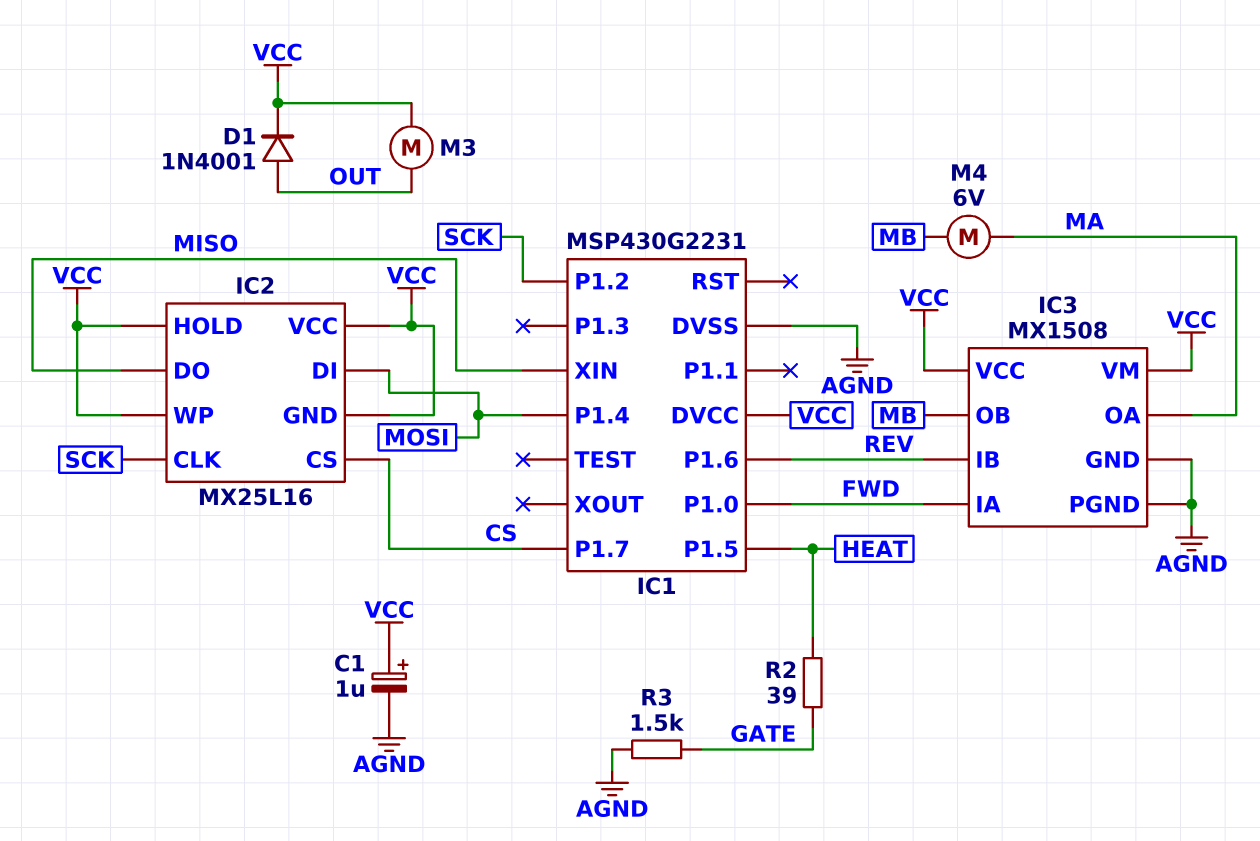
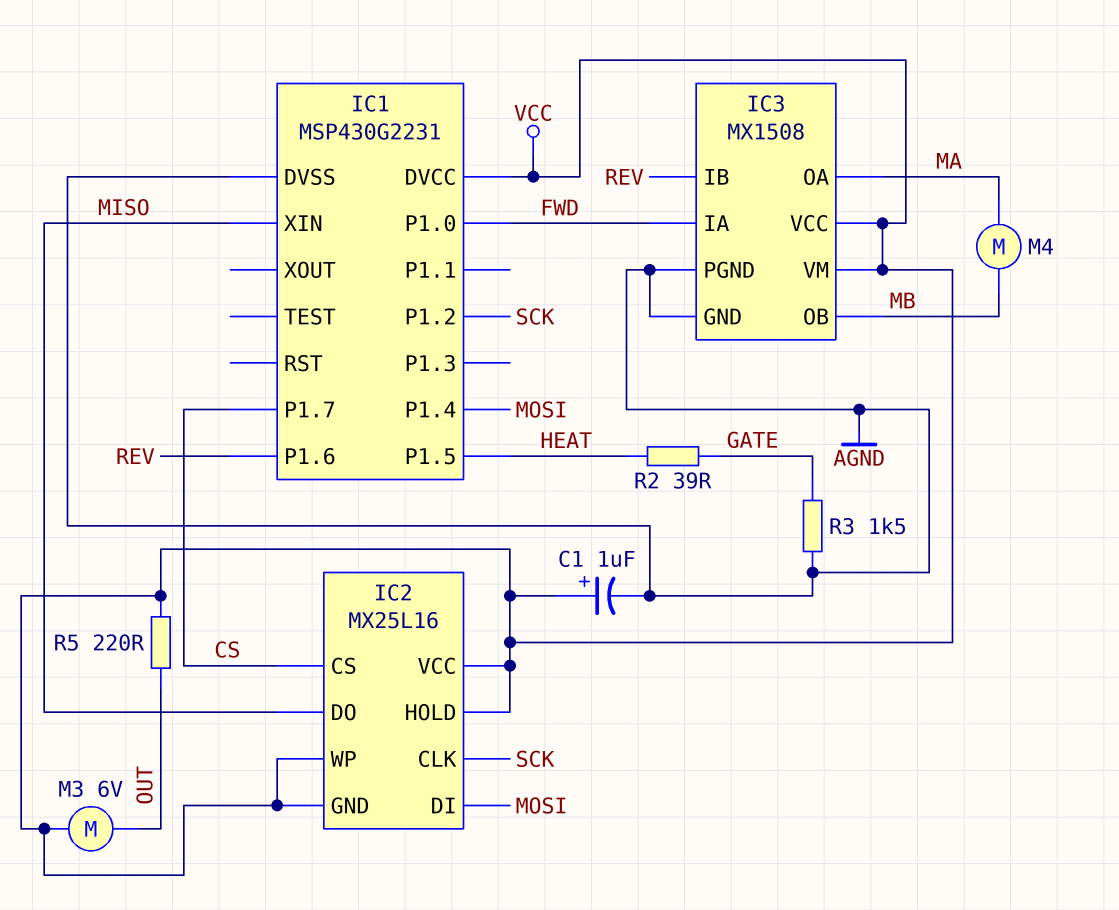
D1: diode 1N4001 (A OUT, K VCC) -> none
M3: motor (OUT, VCC) -> motor 6V (OUT, VCC)
M4: motor 6V (MA, MB) -> motor (MA, MB)
R5: none -> 220 (OUT, VCC)

